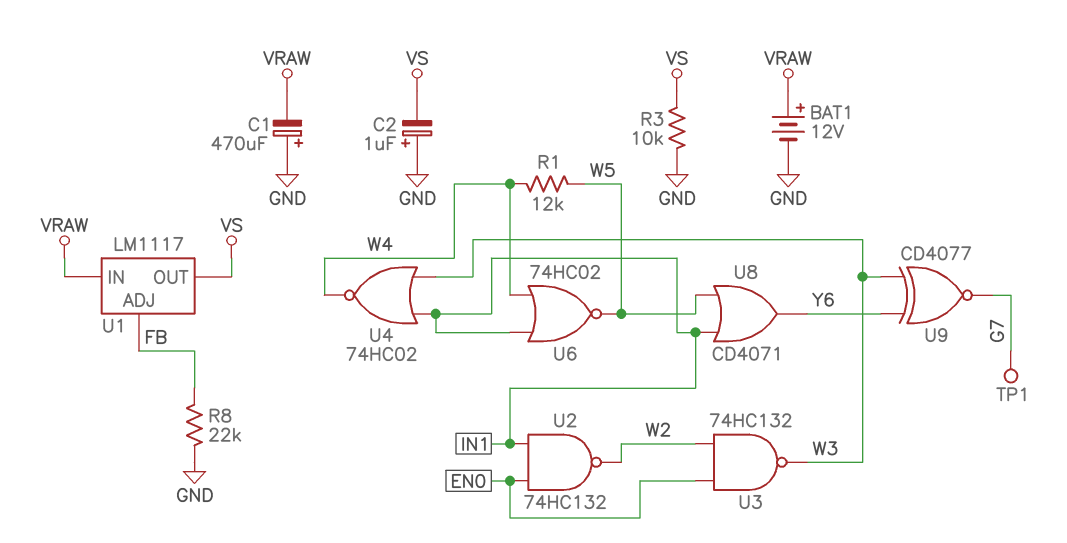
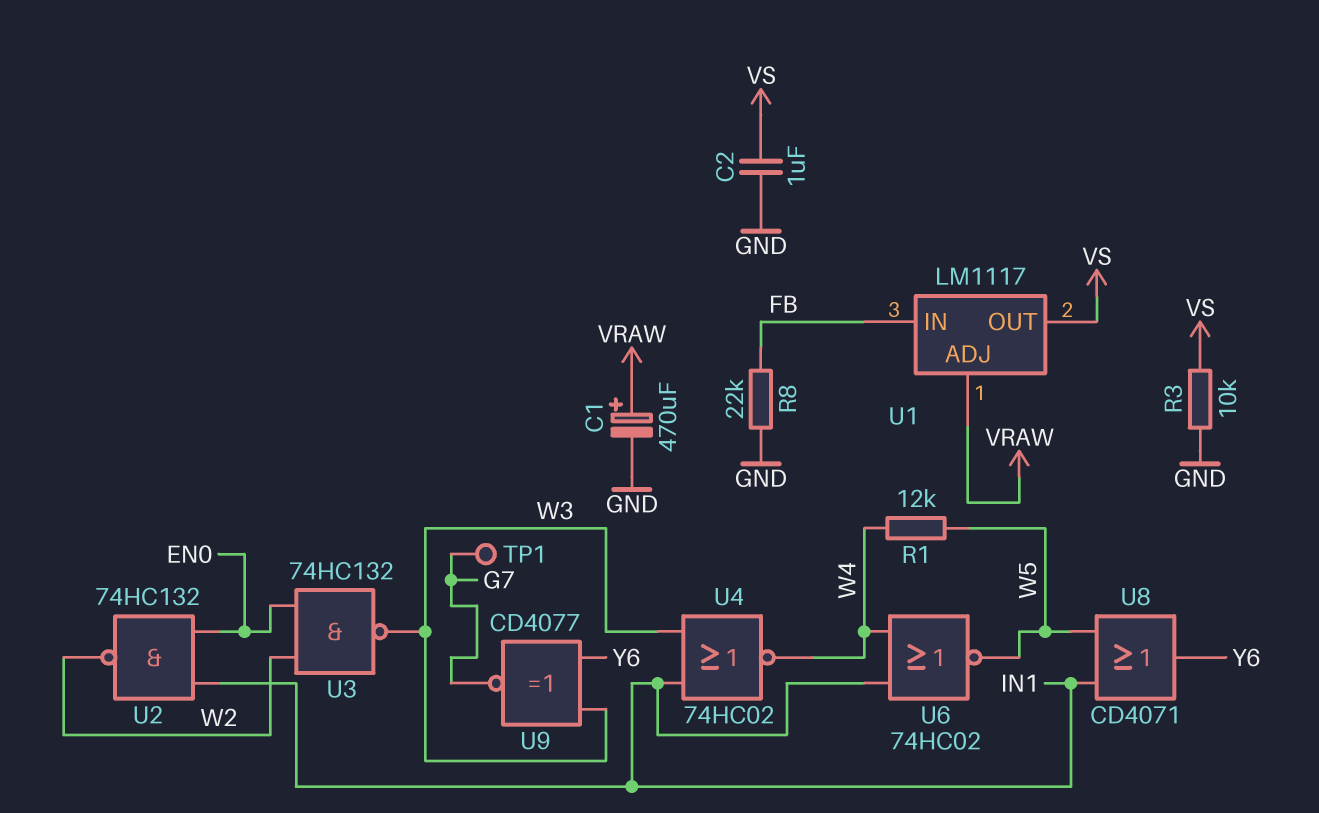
BAT1: 12V (plus VRAW, minus GND) -> none
C1: 470uF (plus GND, minus VRAW) -> 470uF (plus VRAW, minus GND)
C2: 1uF (plus GND, minus VS) -> 1uF (GND, VS)
U1 pin ADJ: FB -> VRAW
U1 pin IN: VRAW -> FB

